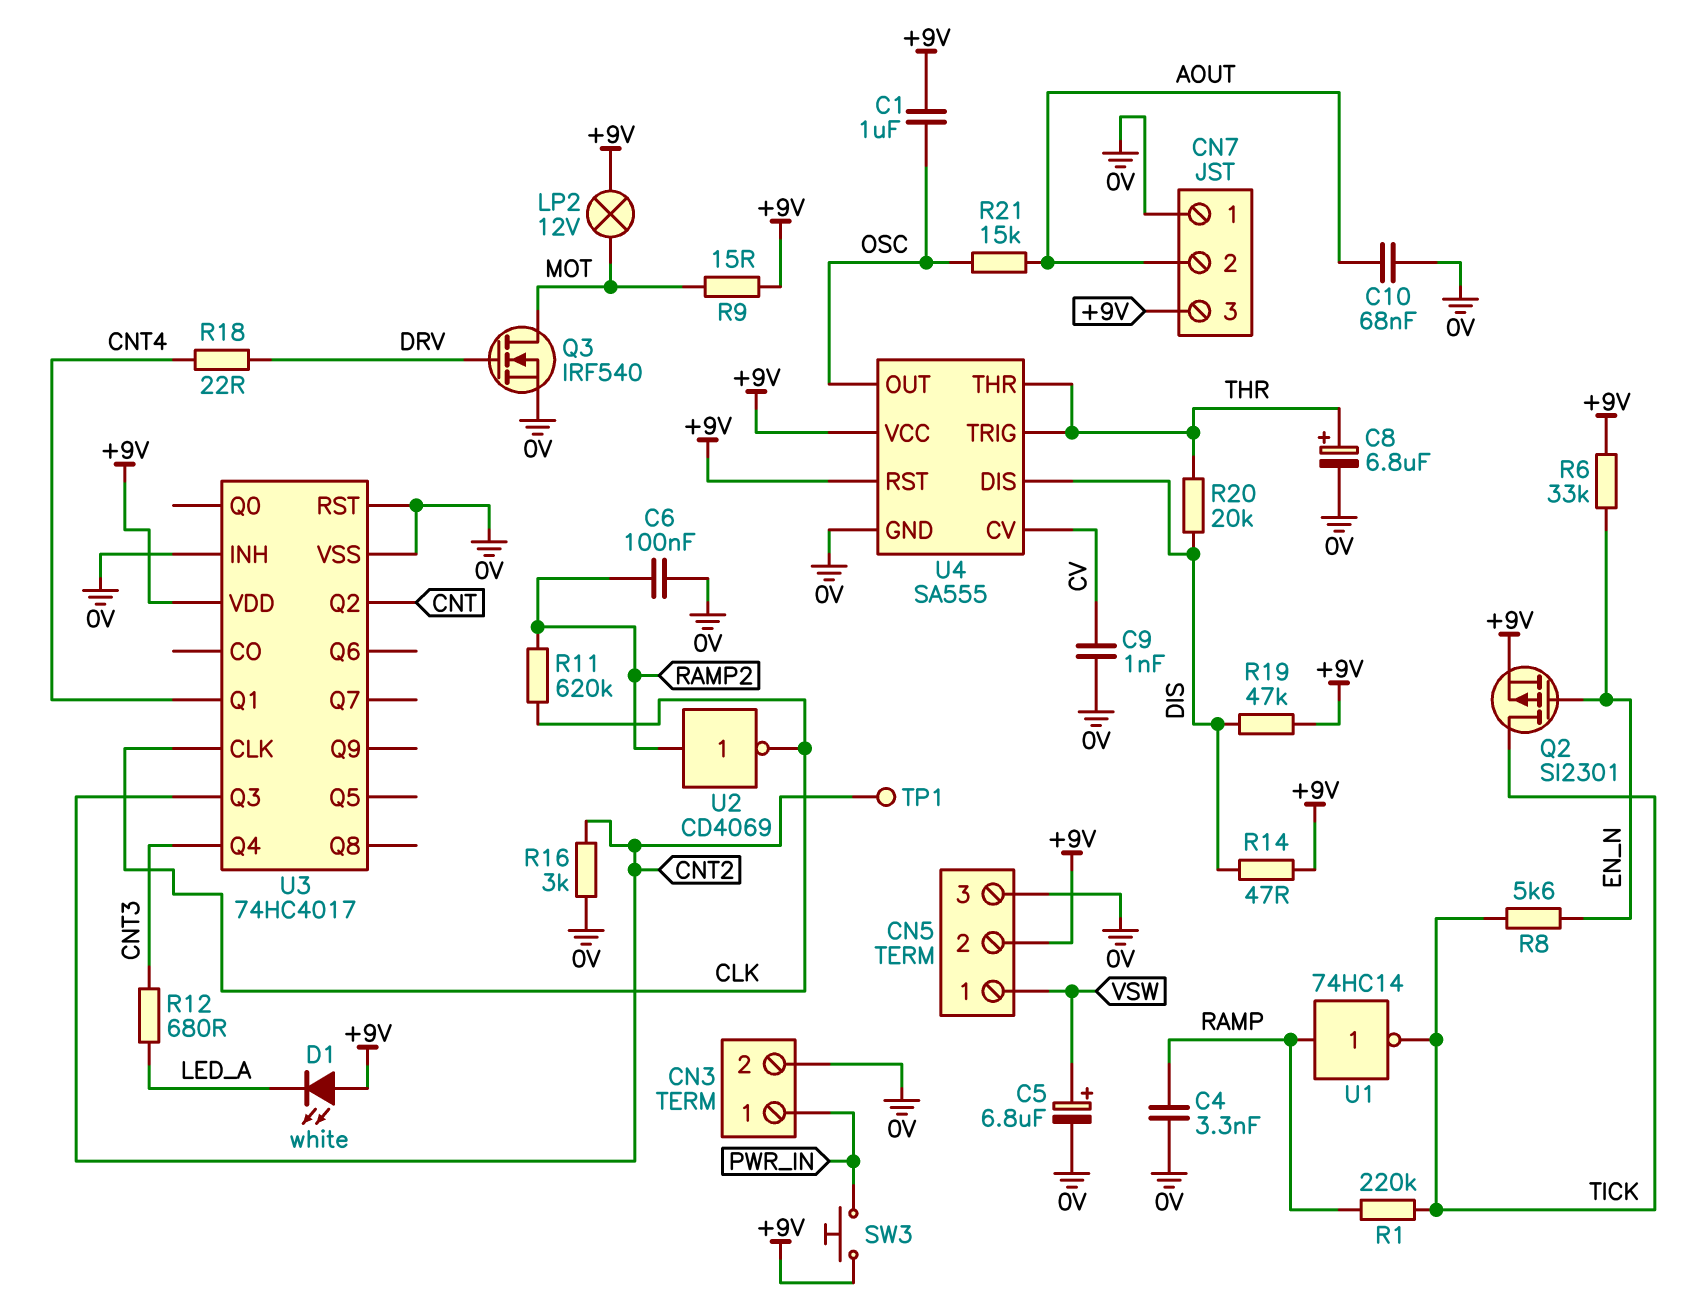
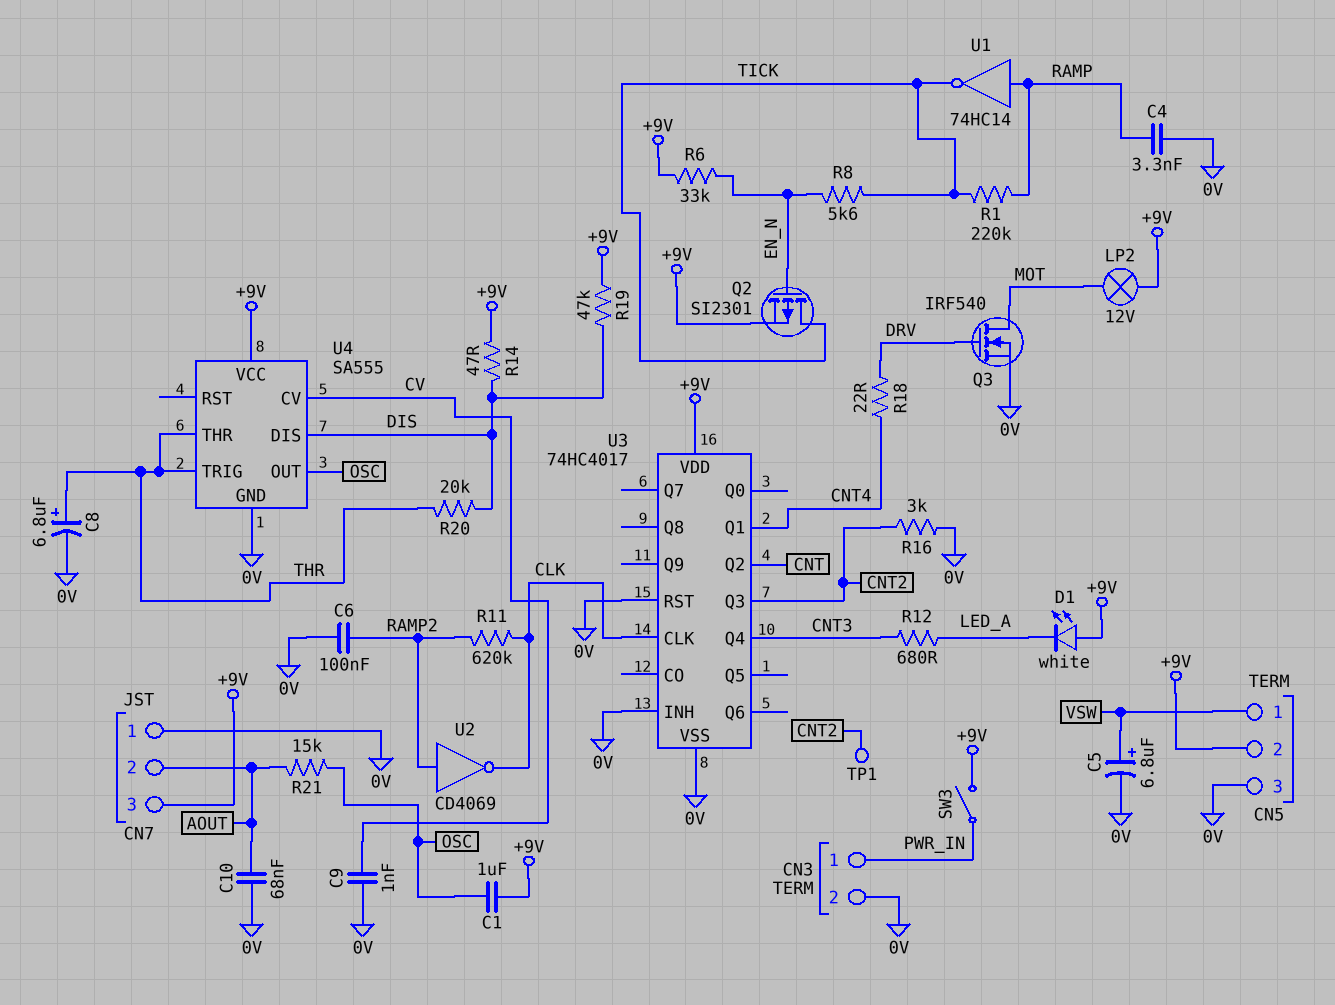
R9: 15 (+9V, MOT) -> none
SW3: button (+9V, PWR_IN) -> switch (+9V, PWR_IN)
U4 pin RST: +9V -> none

